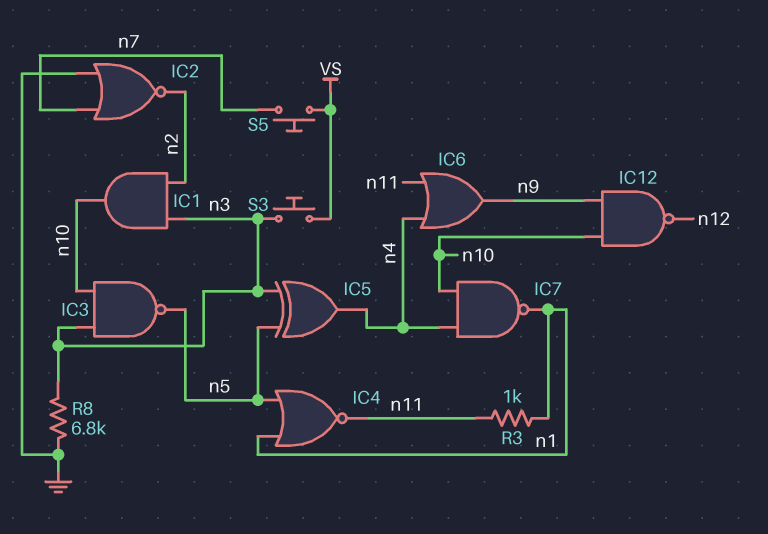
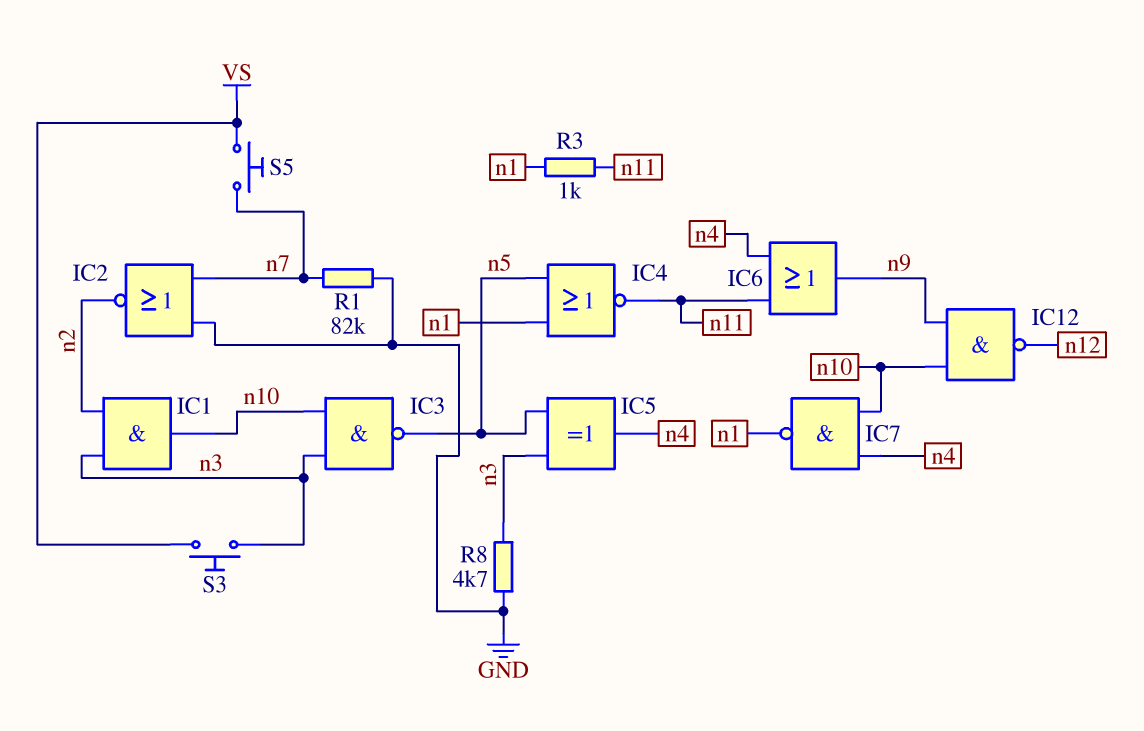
R1: none -> 82k (GND, n7)
R8: 6.8k (GND, n3) -> 4.7k (GND, n3)

